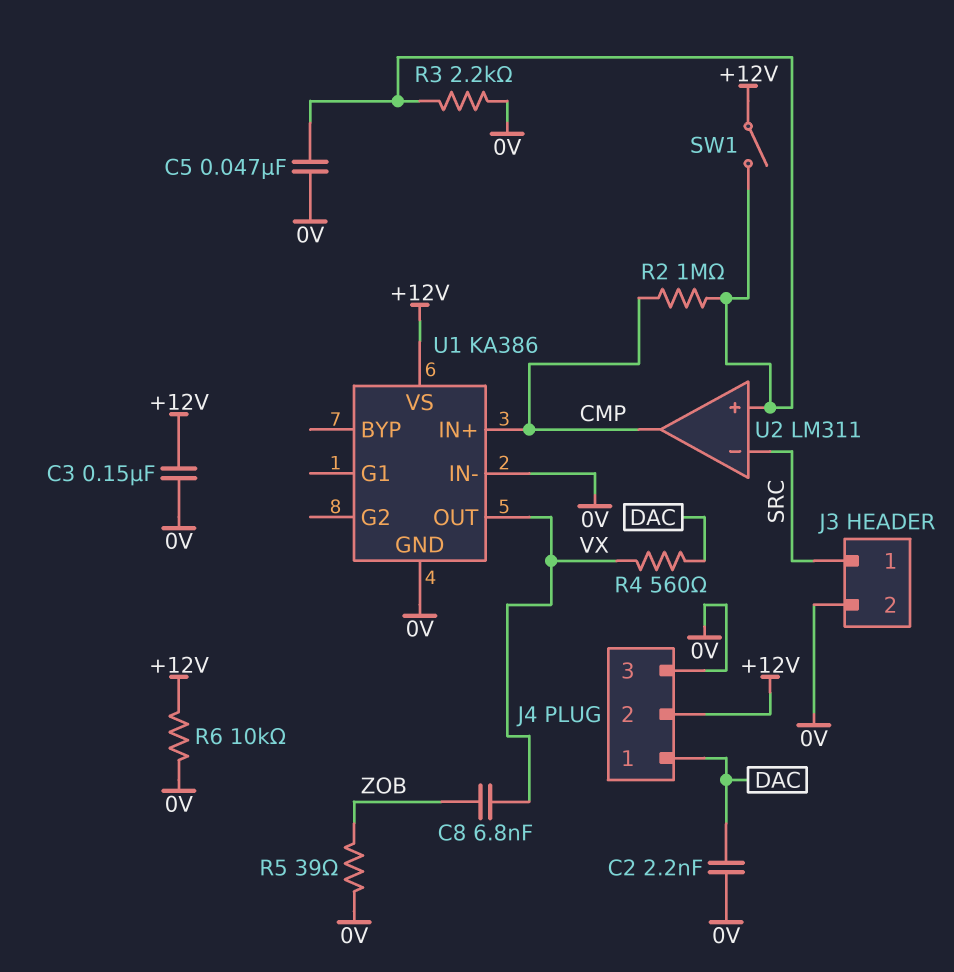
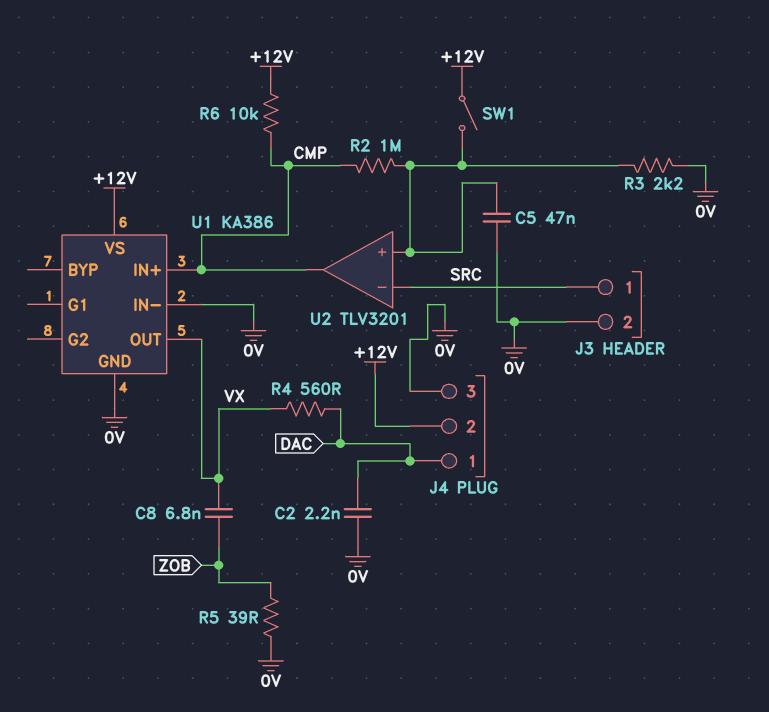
C3: 150nF (+12V, 0V) -> none
R6: 10k (+12V, 0V) -> 10k (+12V, CMP)
U2: LM311 -> TLV3201

